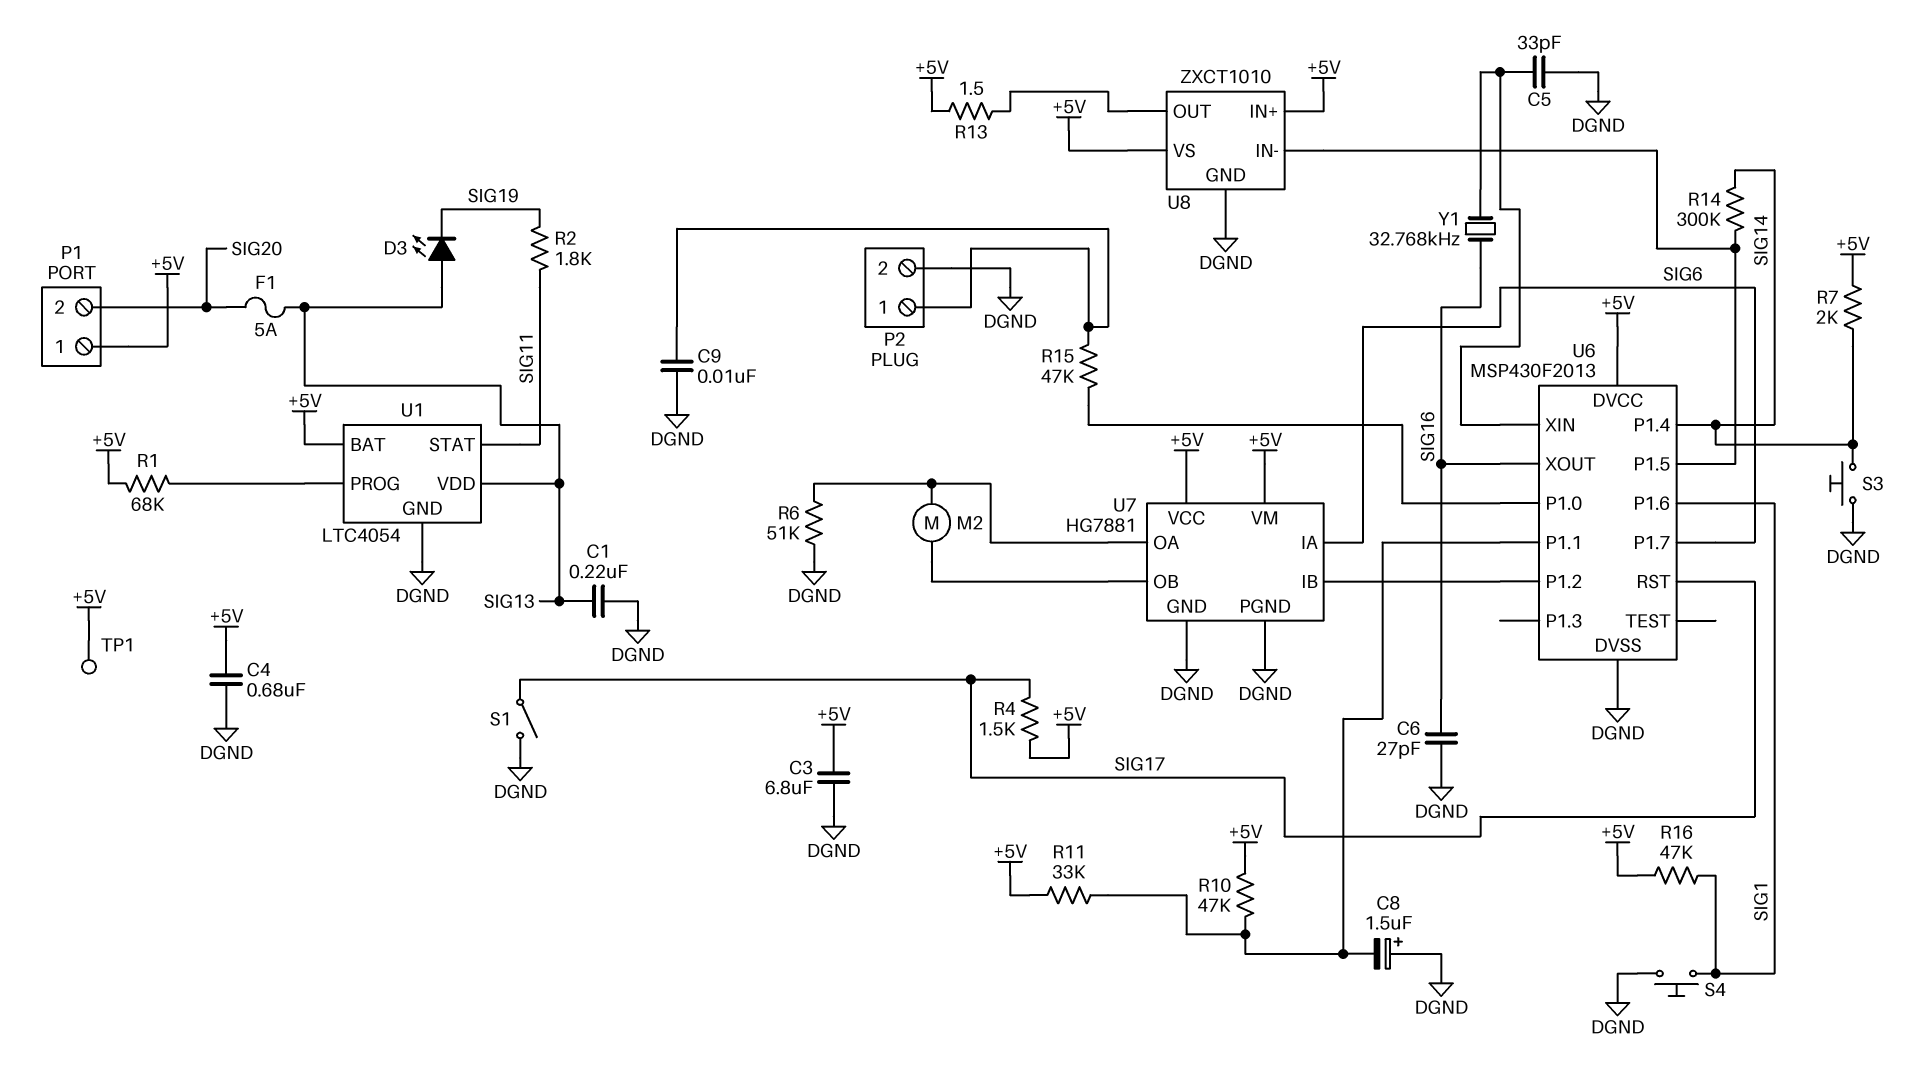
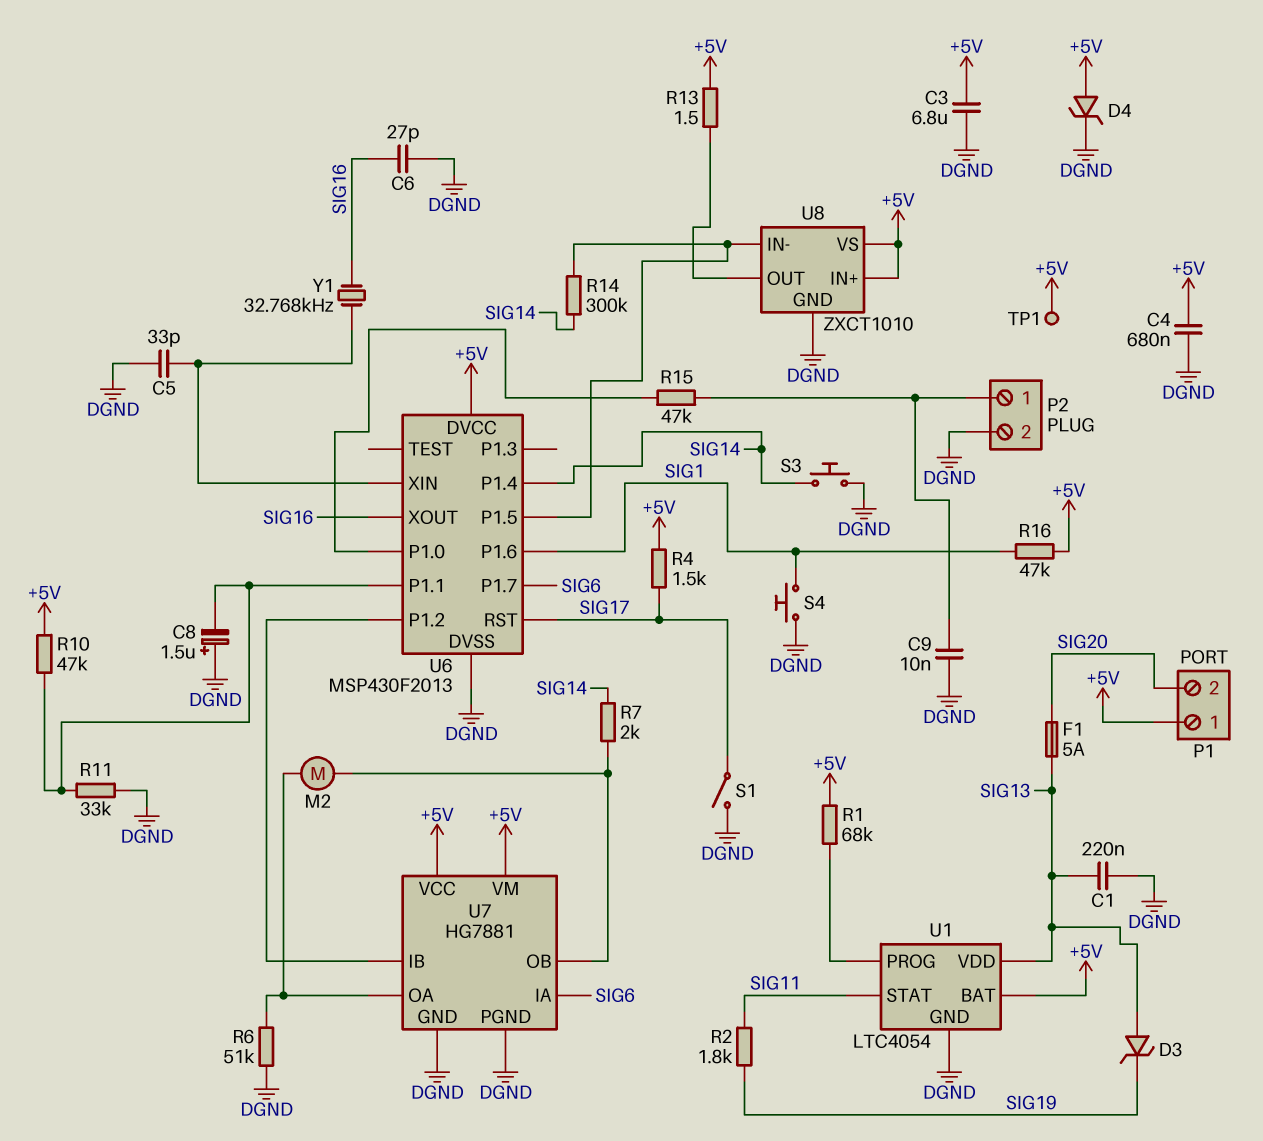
D3: LED (A SIG13, K SIG19) -> zener (A SIG13, K SIG19)
D4: none -> zener (A +5V, K DGND)
R7: 2k (+5V, SIG14) -> 2k (SIG14, U7/OB)
R11: 33k (+5V, U6/P1.1) -> 33k (DGND, U6/P1.1)

